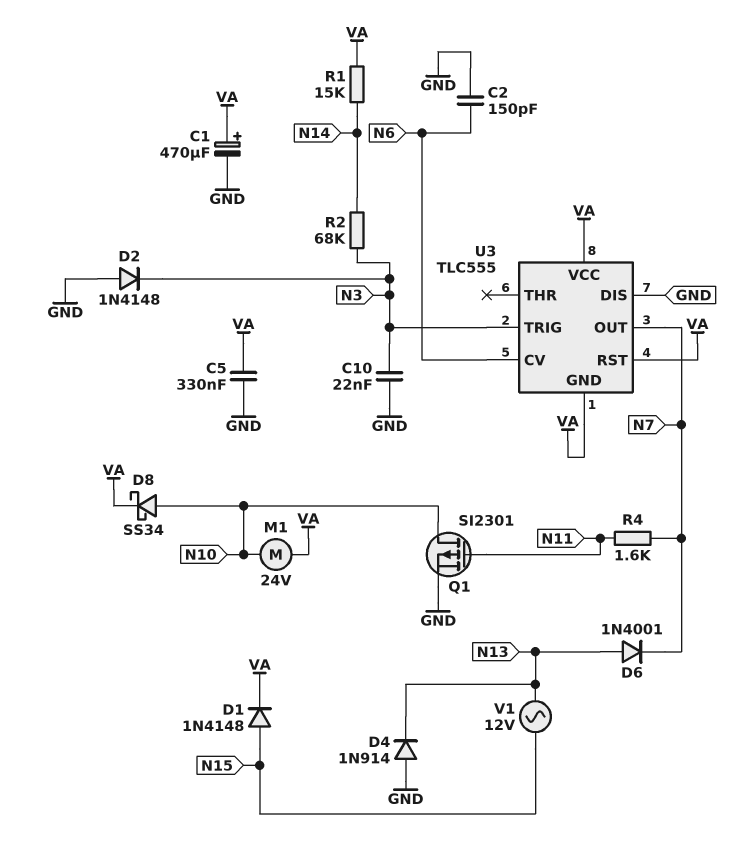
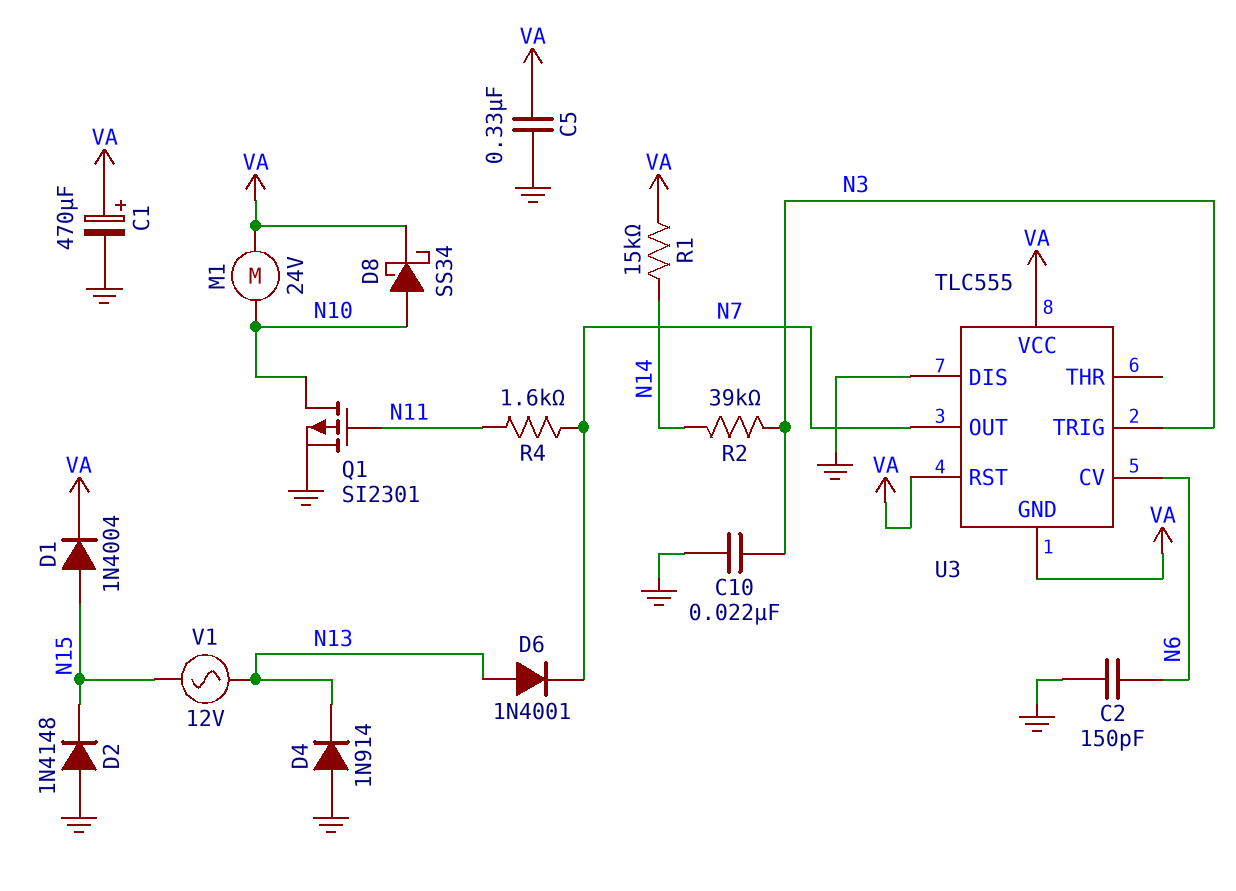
D1: diode 1N4148 (A N15, K VA) -> diode 1N4004 (A N15, K VA)
D2: diode 1N4148 (A GND, K N3) -> diode 1N4148 (A GND, K N15)
R2: 68k (N3, N14) -> 39k (N3, N14)

